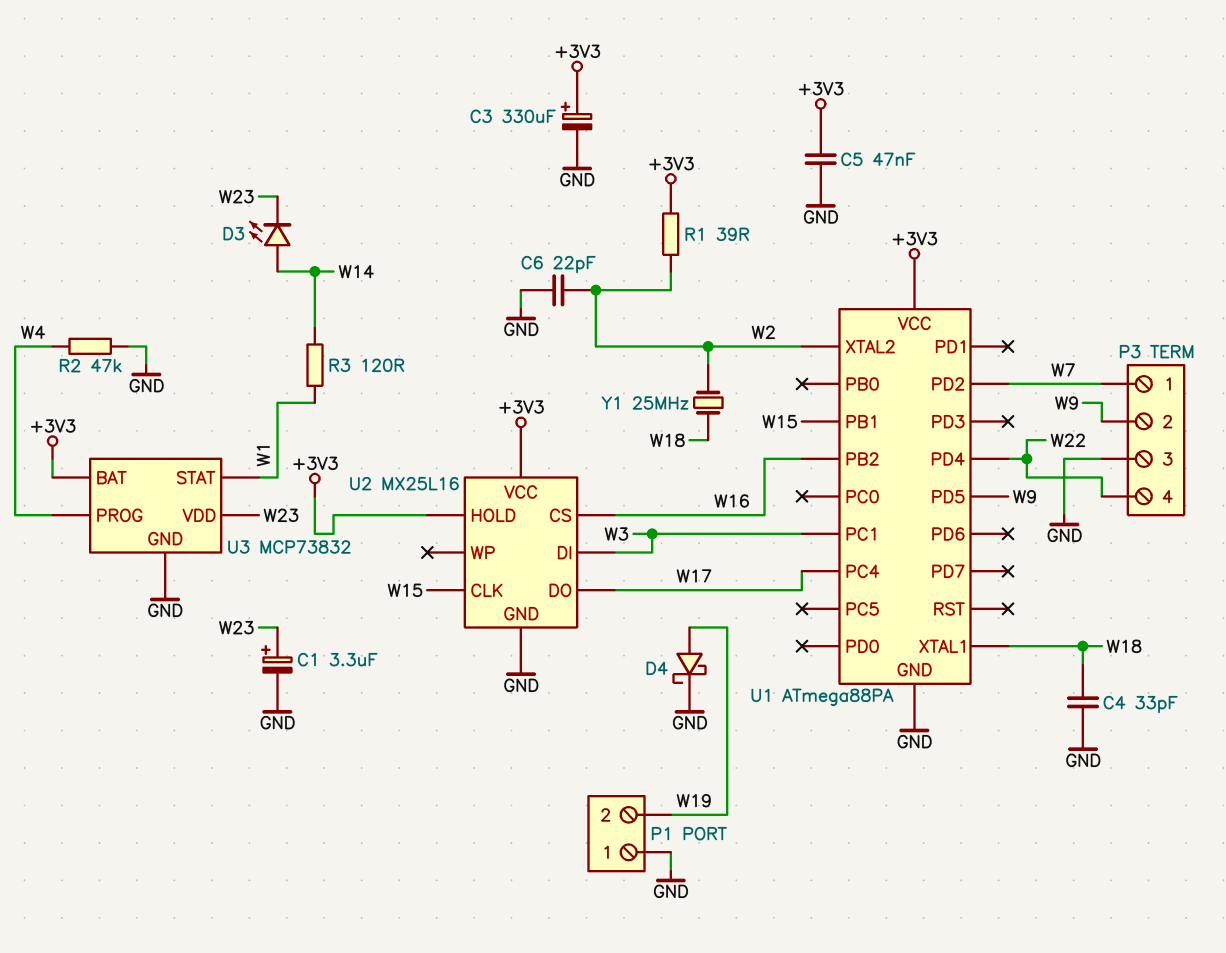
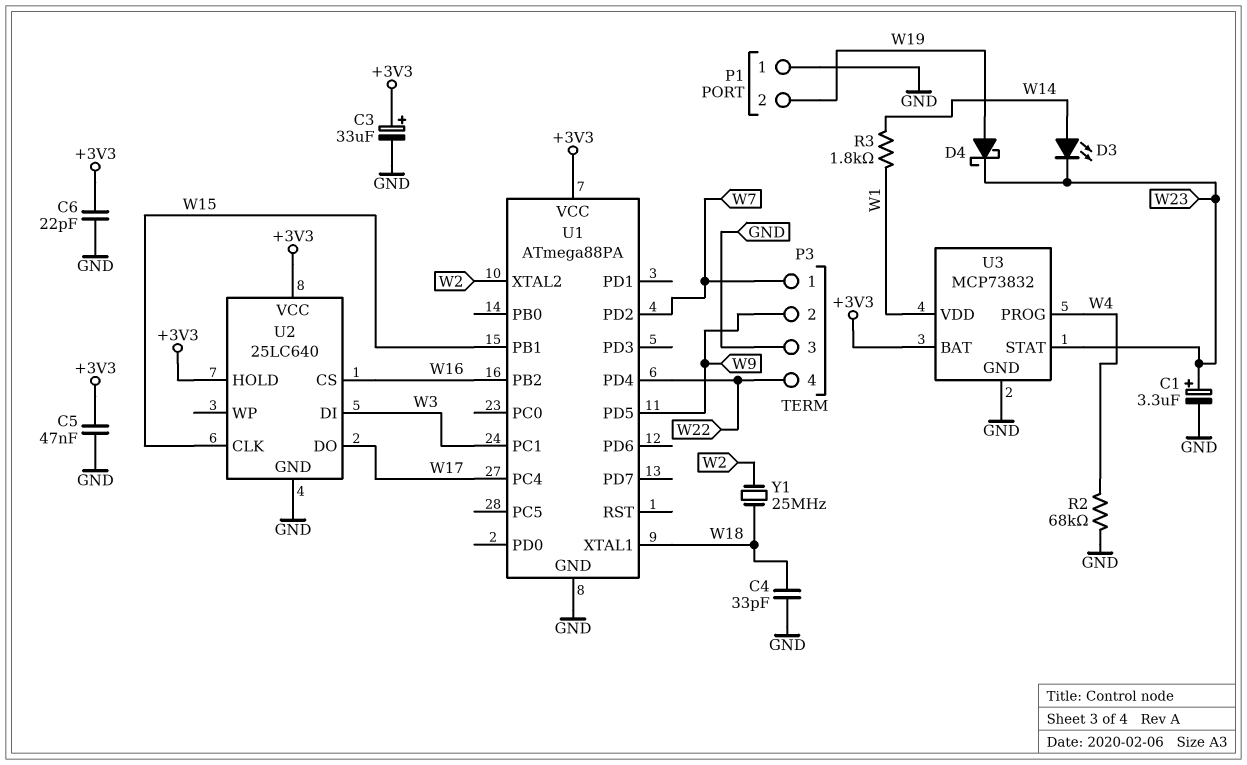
C3: 330uF (plus +3V3, minus GND) -> 33uF (plus +3V3, minus GND)
C6: 22pF (GND, W2) -> 22pF (+3V3, GND)
D4: schottky (A W19, K GND) -> schottky (A W19, K W23)
R1: 39 (+3V3, W2) -> none
R2: 47k (GND, W4) -> 68k (GND, W4)
R3: 120 (W1, W14) -> 1.8k (W1, W14)
U2: MX25L16 -> 25LC640
U3 pin STAT: W1 -> W23
U3 pin VDD: W23 -> W1

